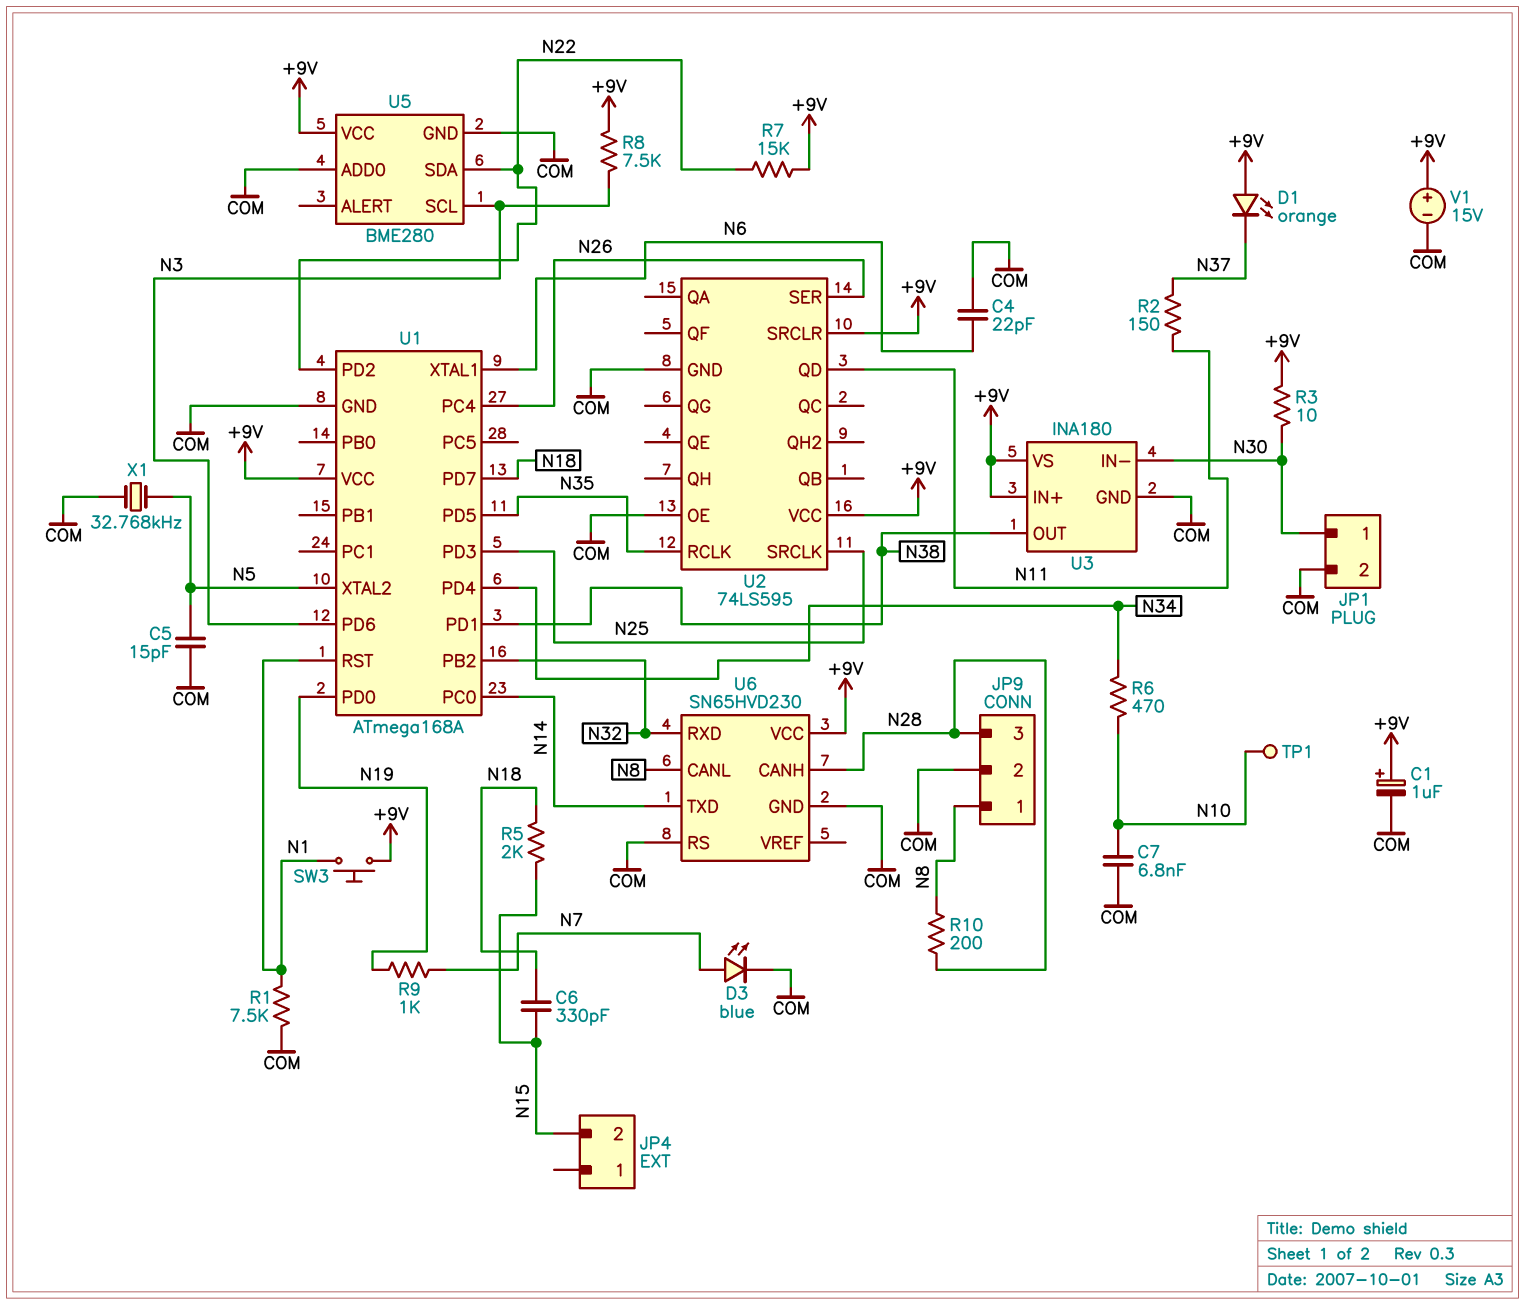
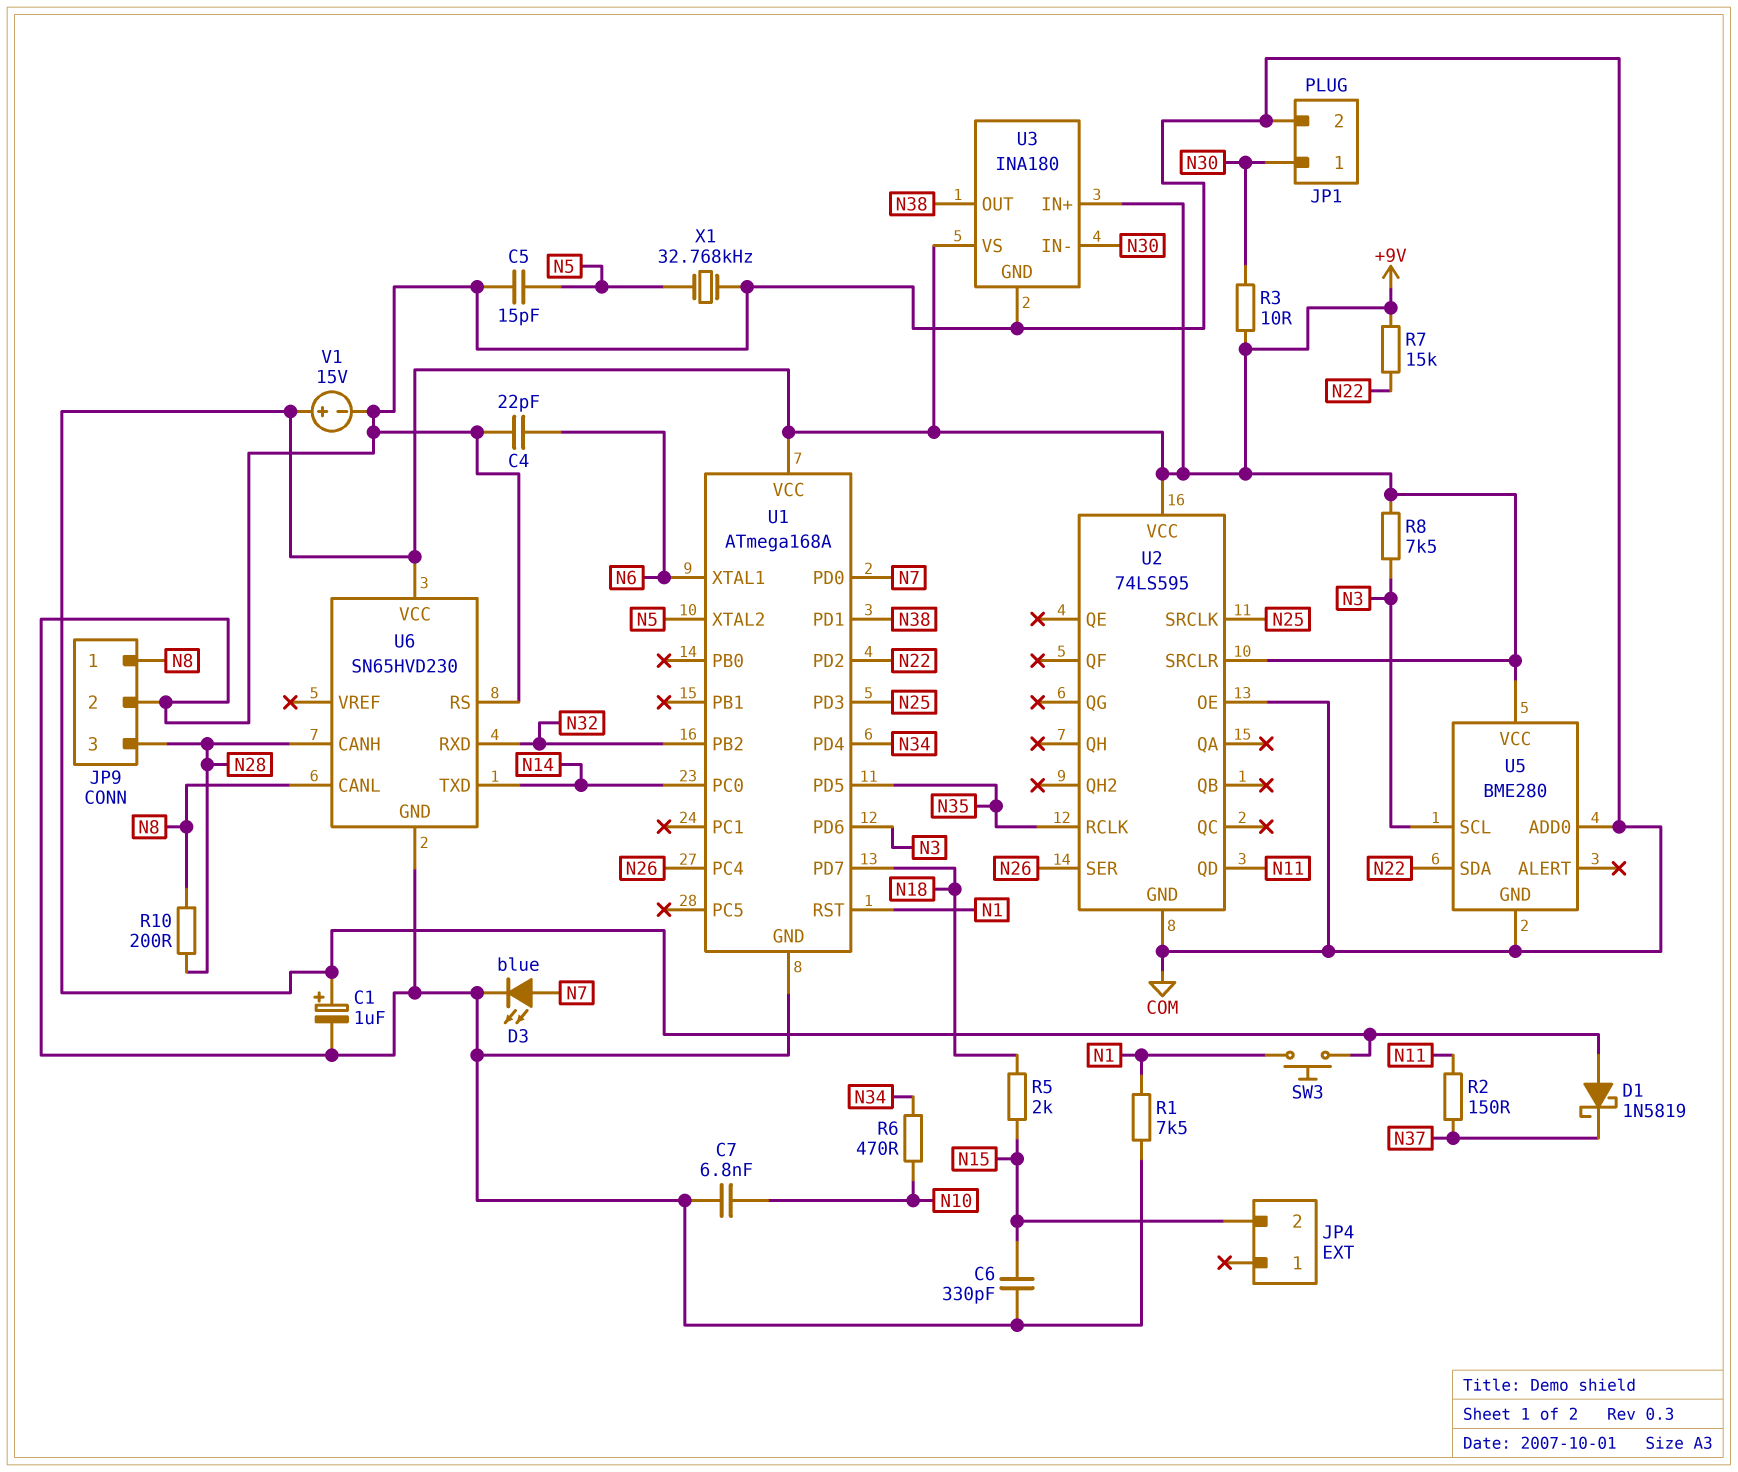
C6: 330pF (N15, N18) -> 330pF (COM, N15)
D1: LED orange (A +9V, K N37) -> schottky 1N5819 (A +9V, K N37)
R9: 1k (N7, N19) -> none
TP1: test point (N10) -> none
U1 pin PD0: N19 -> N7

